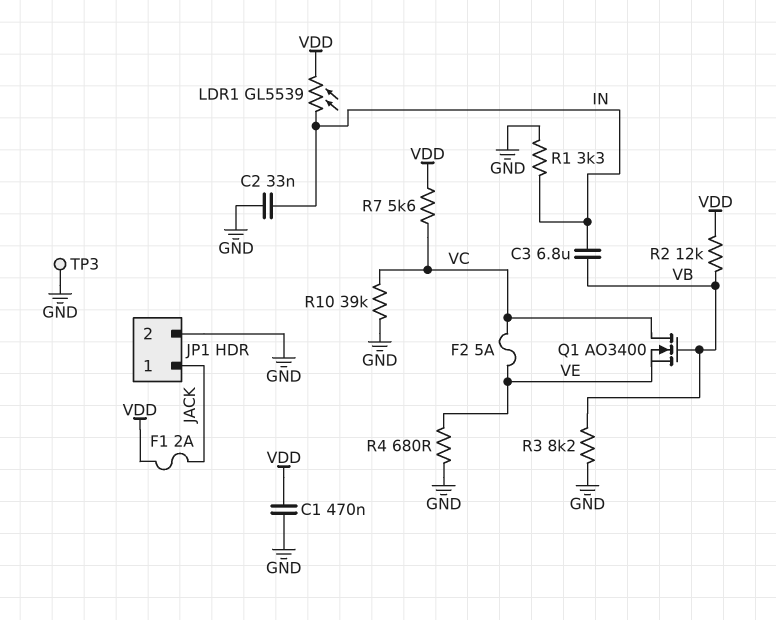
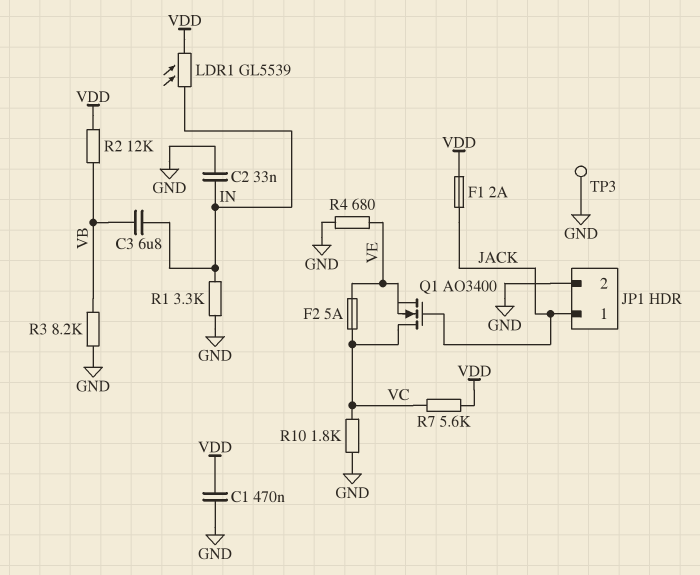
Q1: NMOS AO3400 (G VB, D VC, S VE) -> NMOS AO3400 (G JACK, D VC, S VE)
R10: 39k (GND, VC) -> 1.8k (GND, VC)

